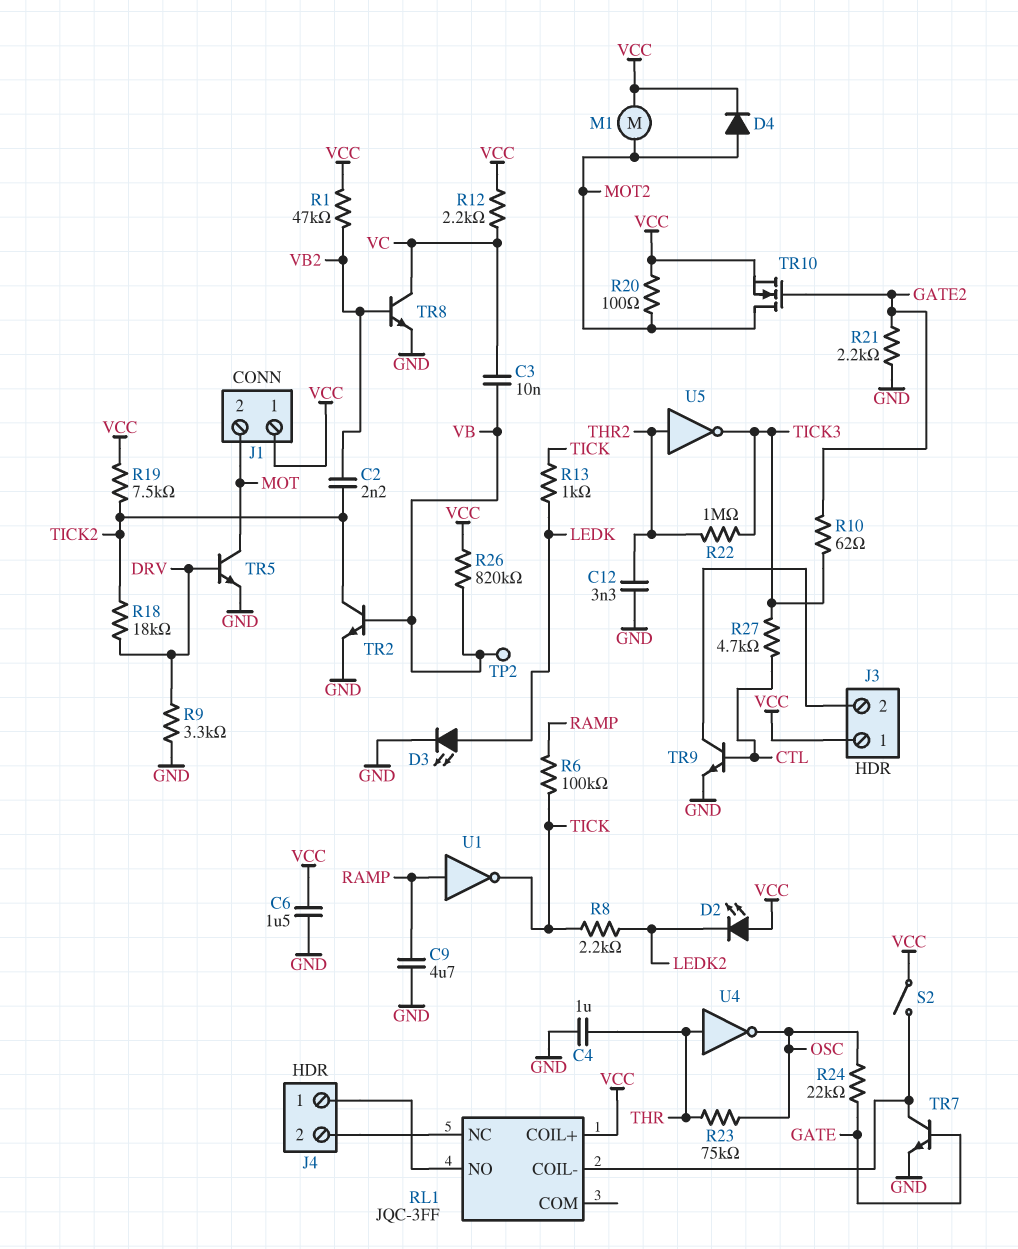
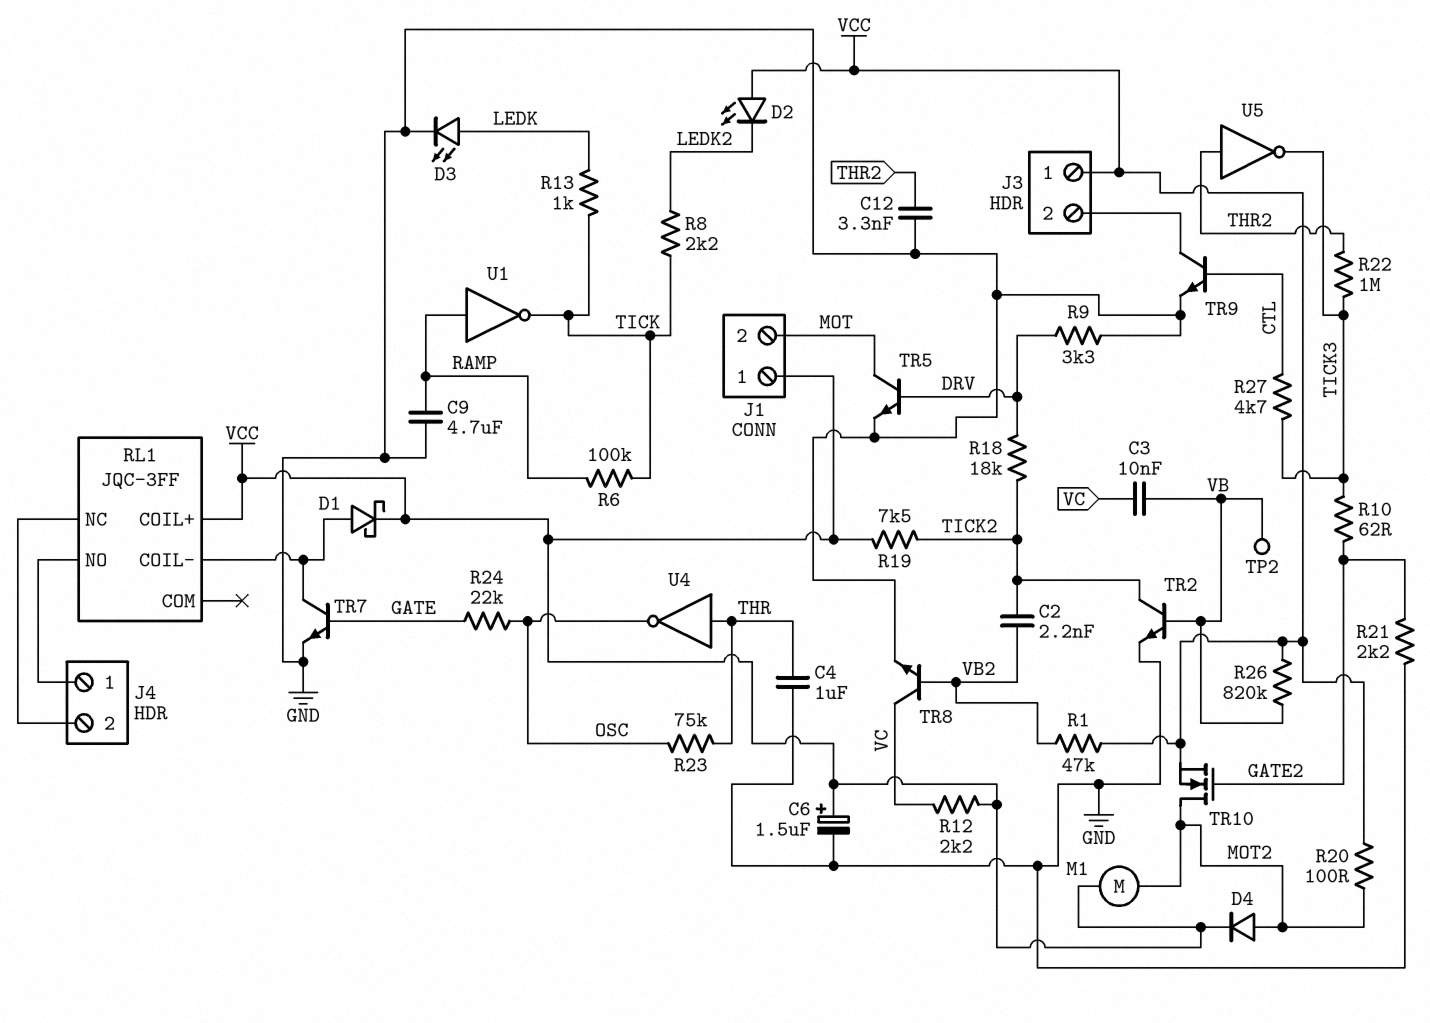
C6: 1.5uF (GND, VCC) -> 1.5uF (plus VCC, minus GND)
D1: none -> schottky (A RL1/COIL-, K VCC)
S2: switch (RL1/COIL-, VCC) -> none

